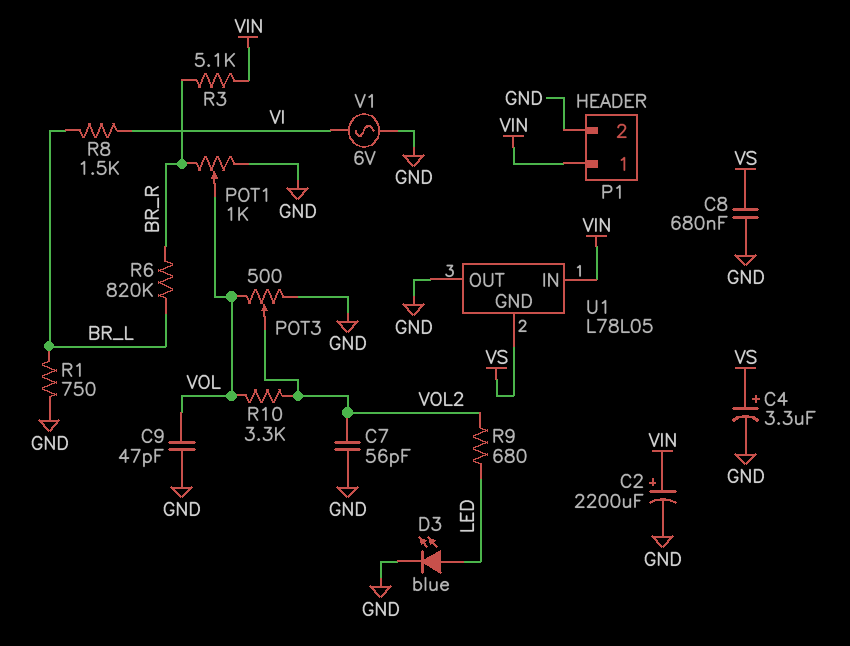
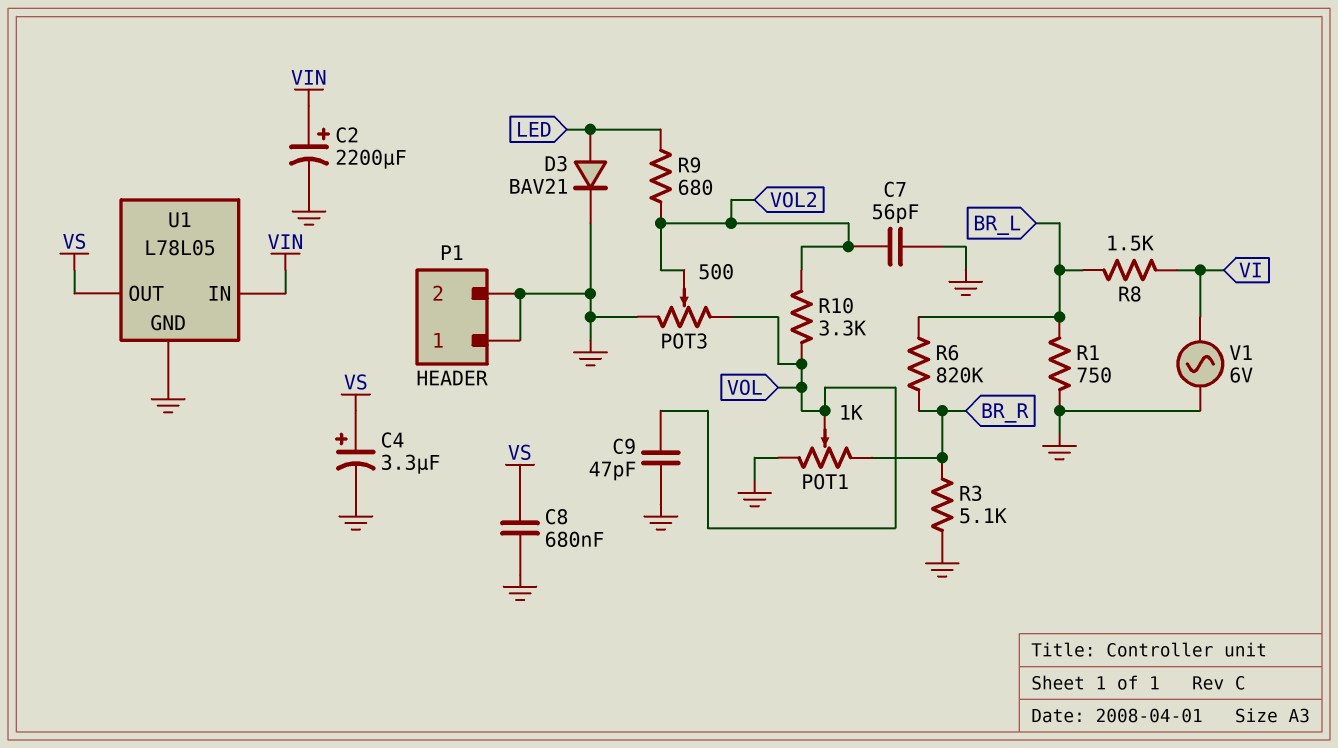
D3: LED blue (A LED, K GND) -> diode BAV21 (A LED, K GND)
P1 pin 1: VIN -> GND
R3: 5.1k (BR_R, VIN) -> 5.1k (BR_R, GND)
U1 pin GND: VS -> GND
U1 pin OUT: GND -> VS

